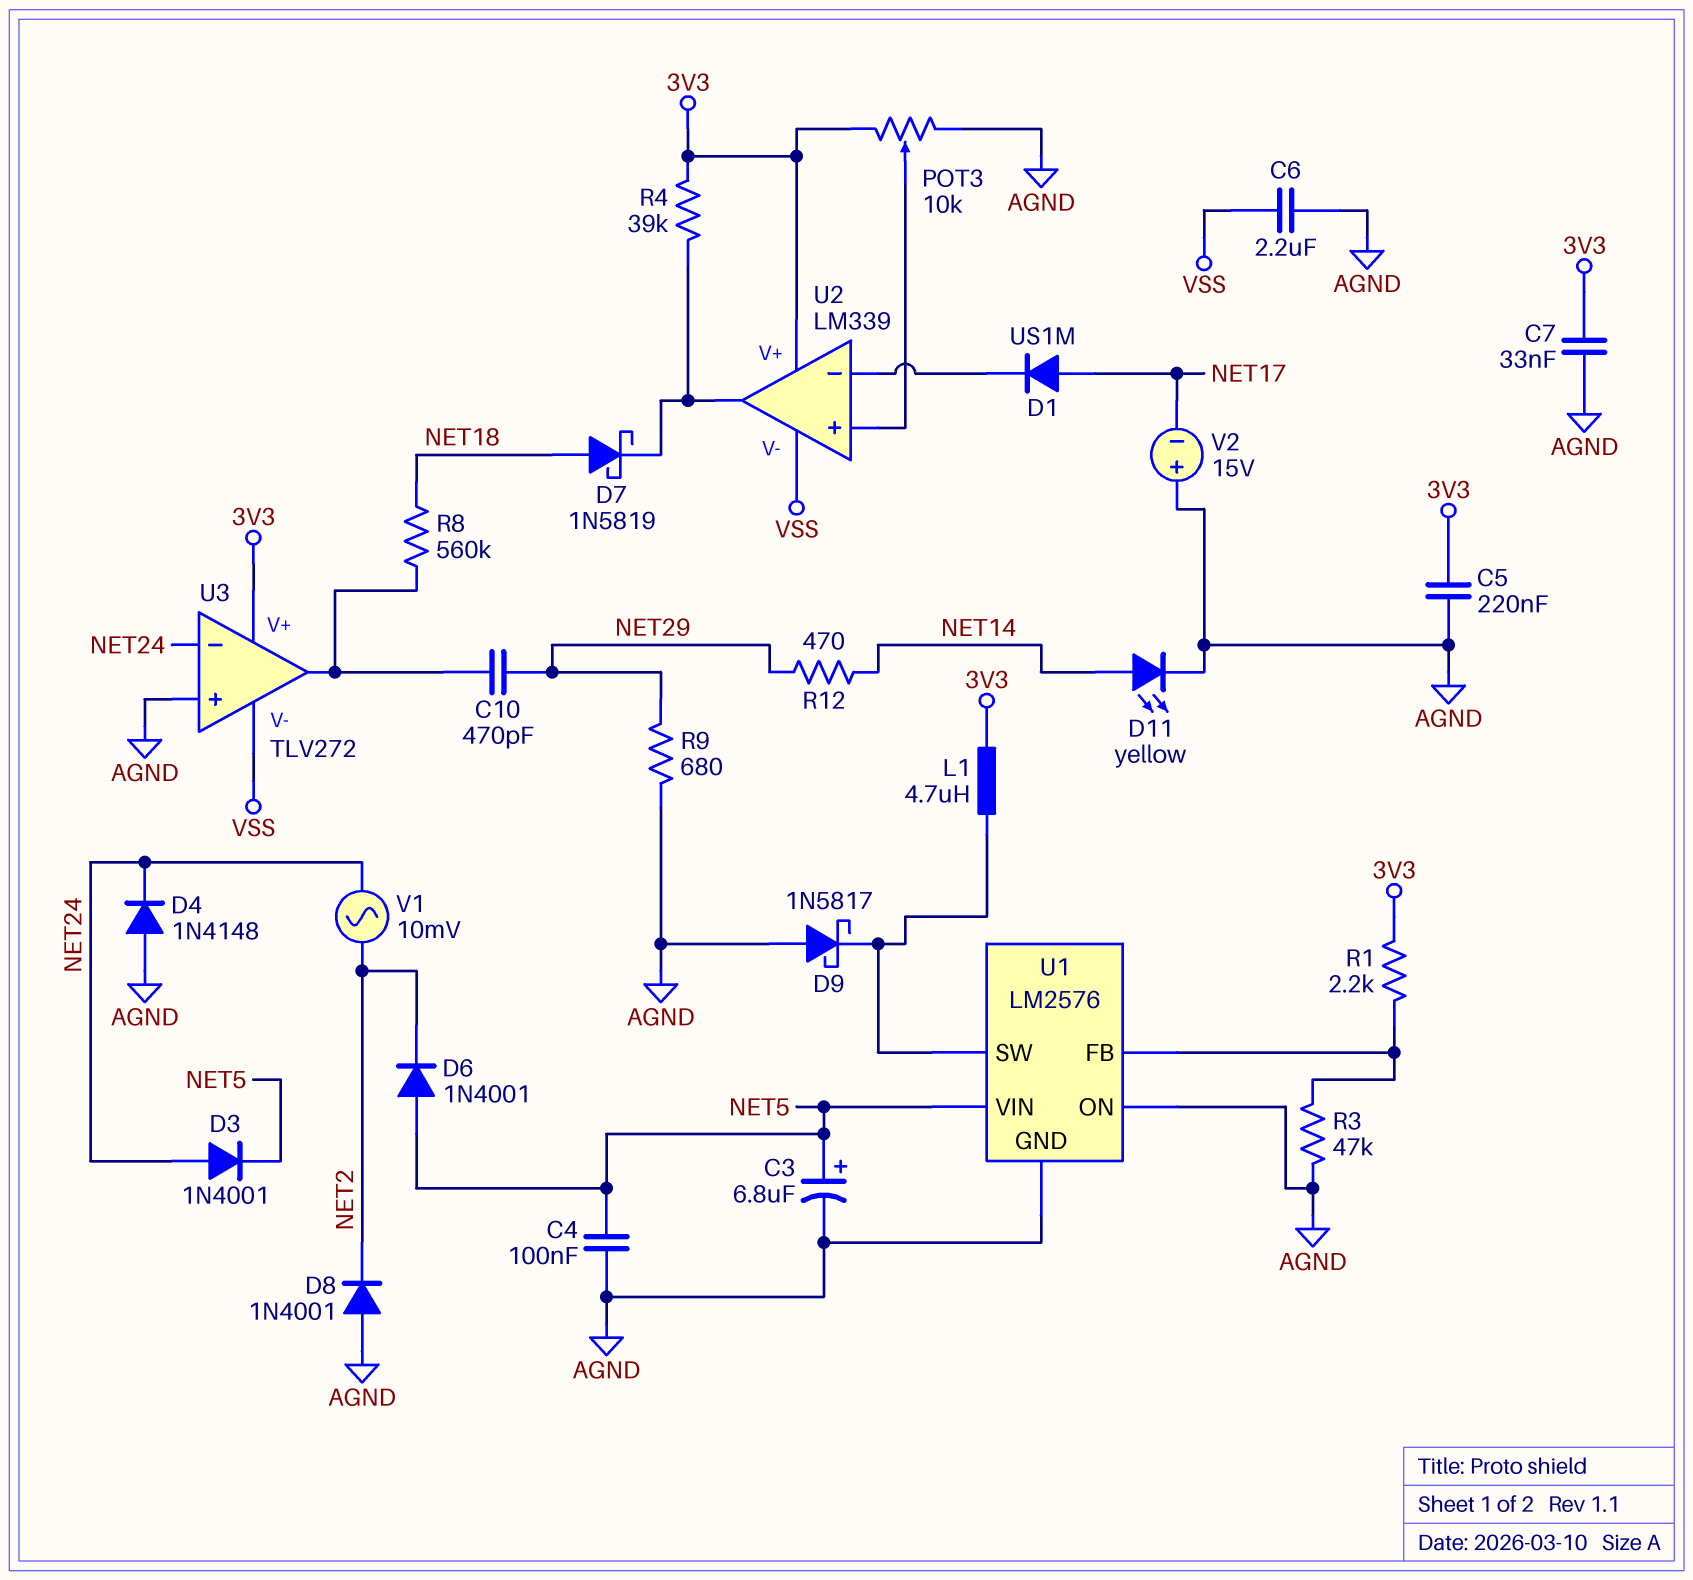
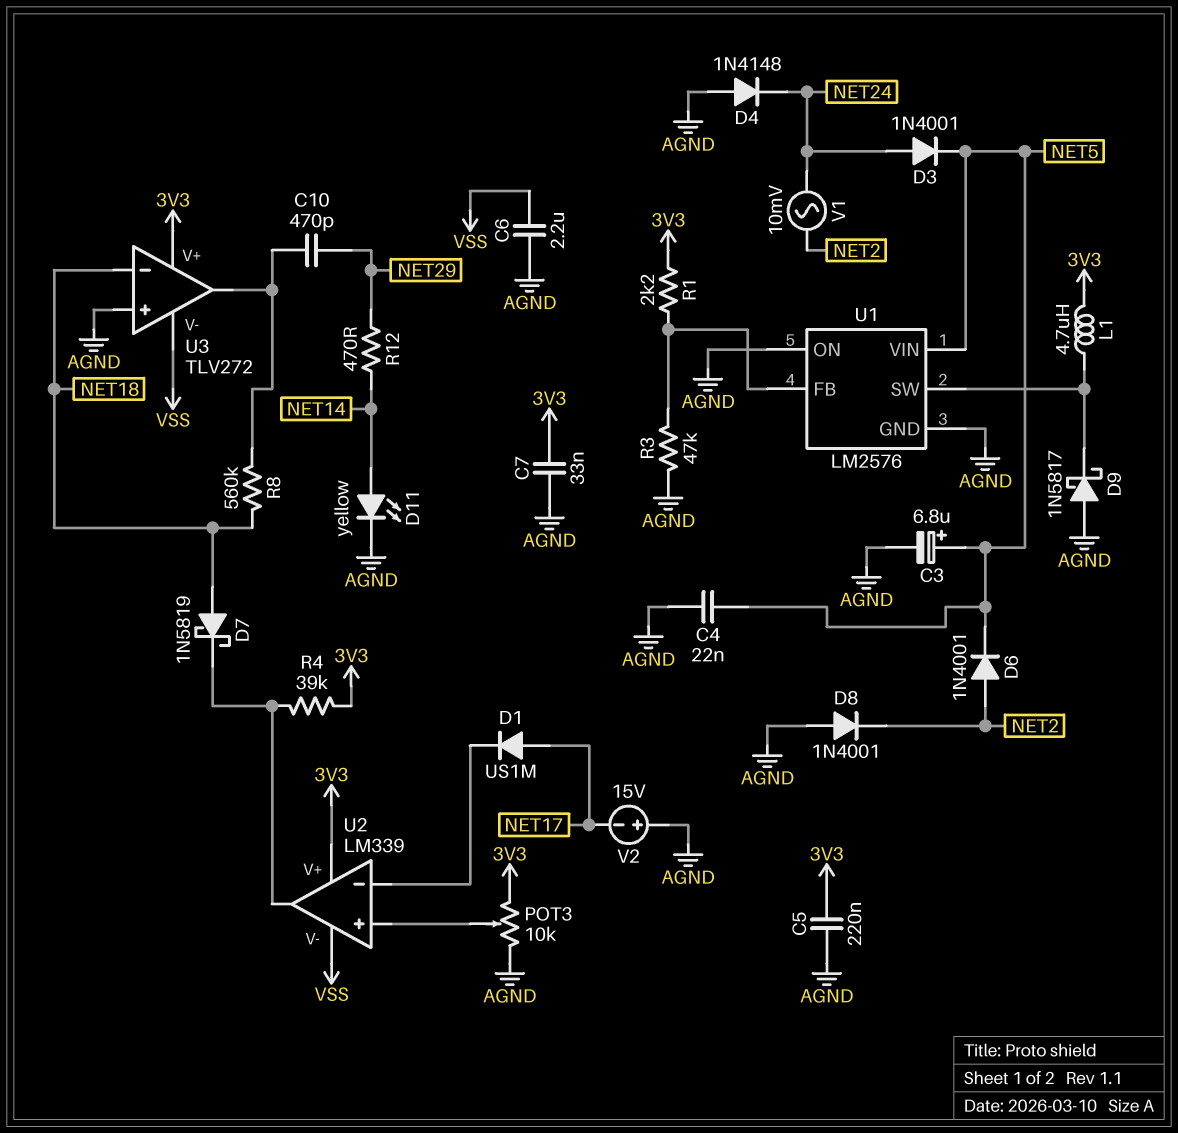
C4: 100nF (AGND, NET5) -> 22nF (AGND, NET5)
D6: diode 1N4001 (A NET5, K NET2) -> diode 1N4001 (A NET2, K NET5)
R9: 680 (AGND, NET29) -> none
U3 pin in-: NET24 -> NET18

